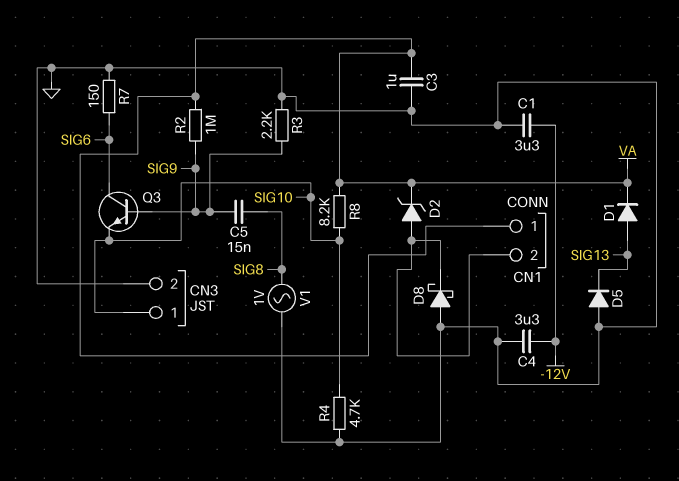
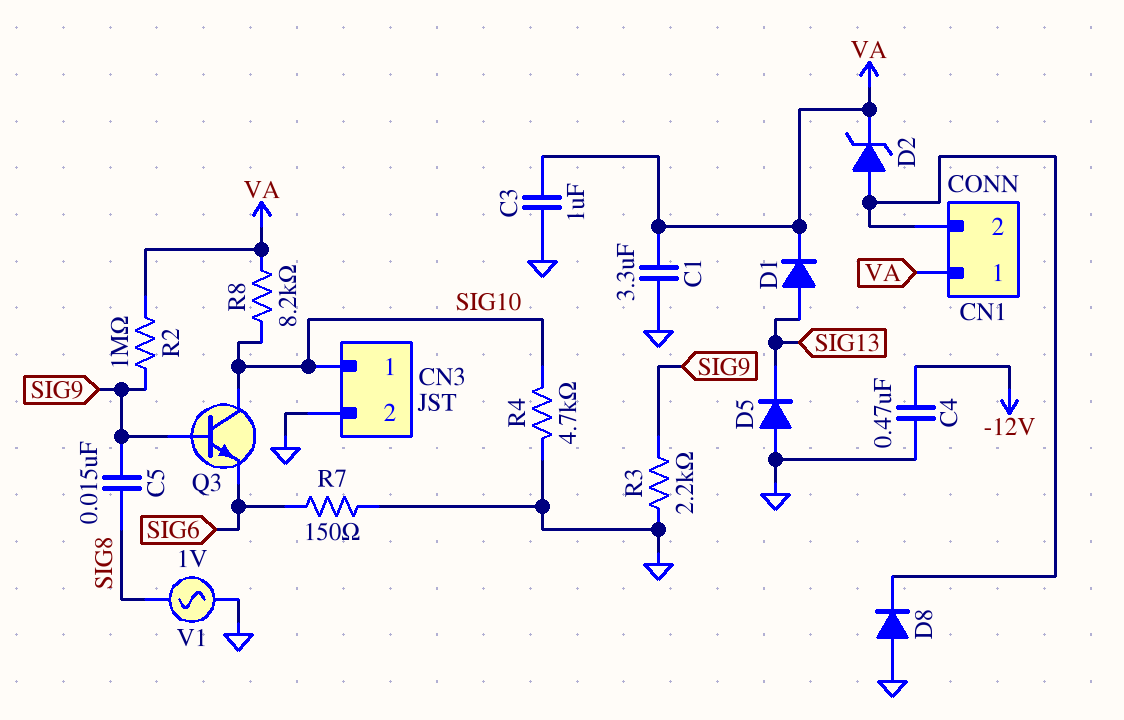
C1: 3.3uF (-12V, GND) -> 3.3uF (GND, VA)
C4: 3.3uF (-12V, GND) -> 470nF (-12V, GND)
D8: schottky (A GND, K CN1/2) -> diode (A GND, K CN1/2)
Q3: NPN (B SIG9, C SIG6, E SIG10) -> NPN (B SIG9, C SIG10, E SIG6)

